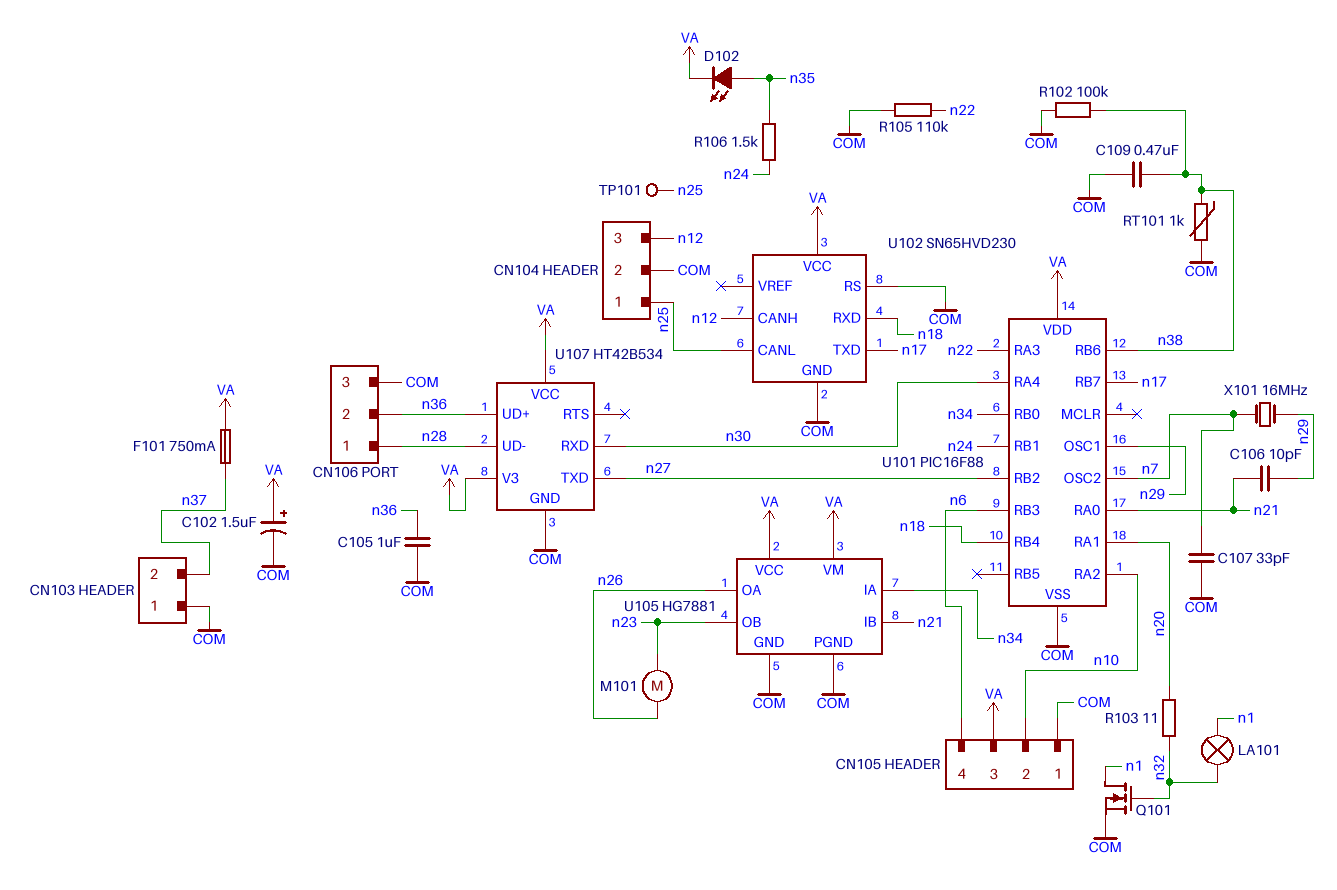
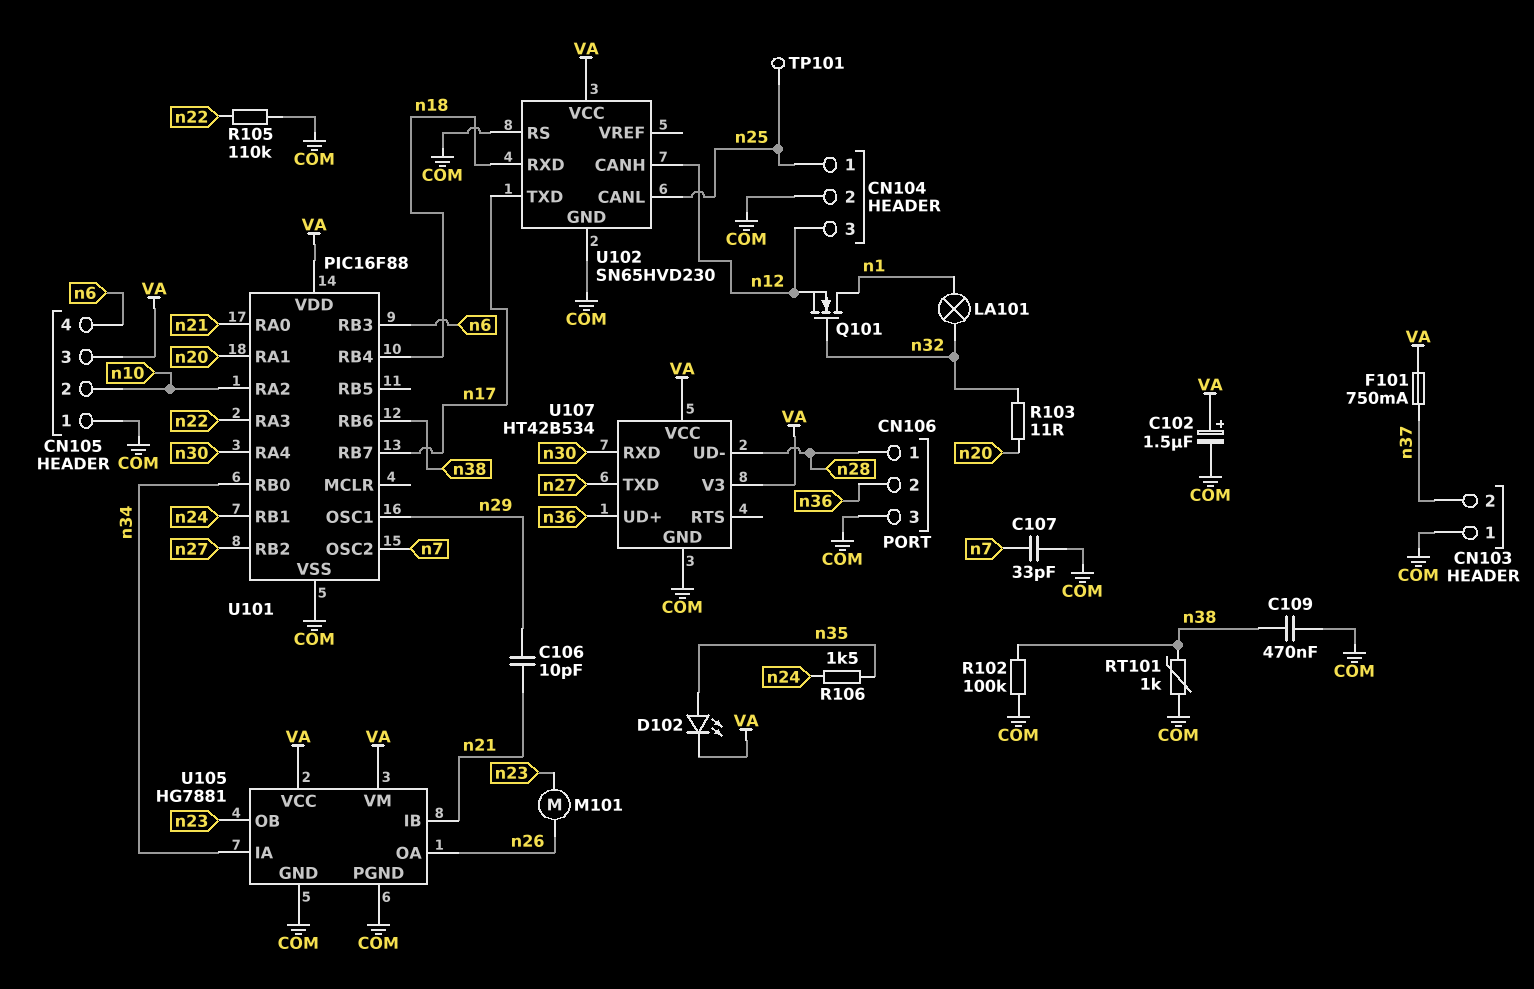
C105: 1uF (COM, n36) -> none
Q101: NMOS (G n32, D n1, S COM) -> NMOS (G n32, D n1, S n12)
X101: 16MHz (n7, n29) -> none

